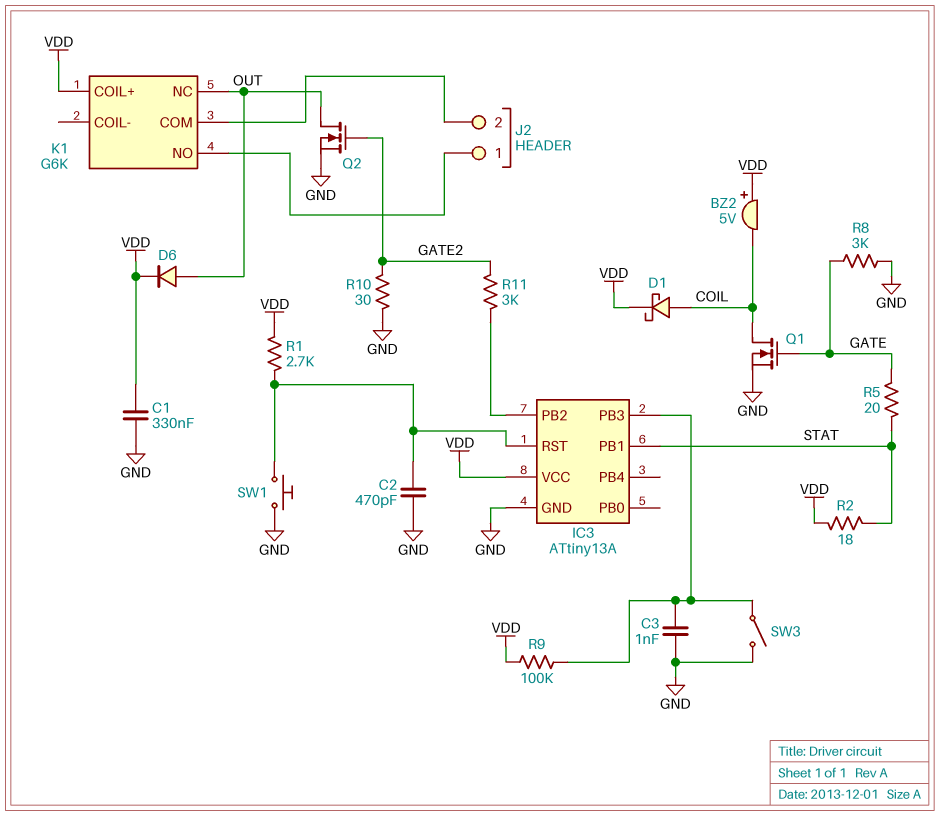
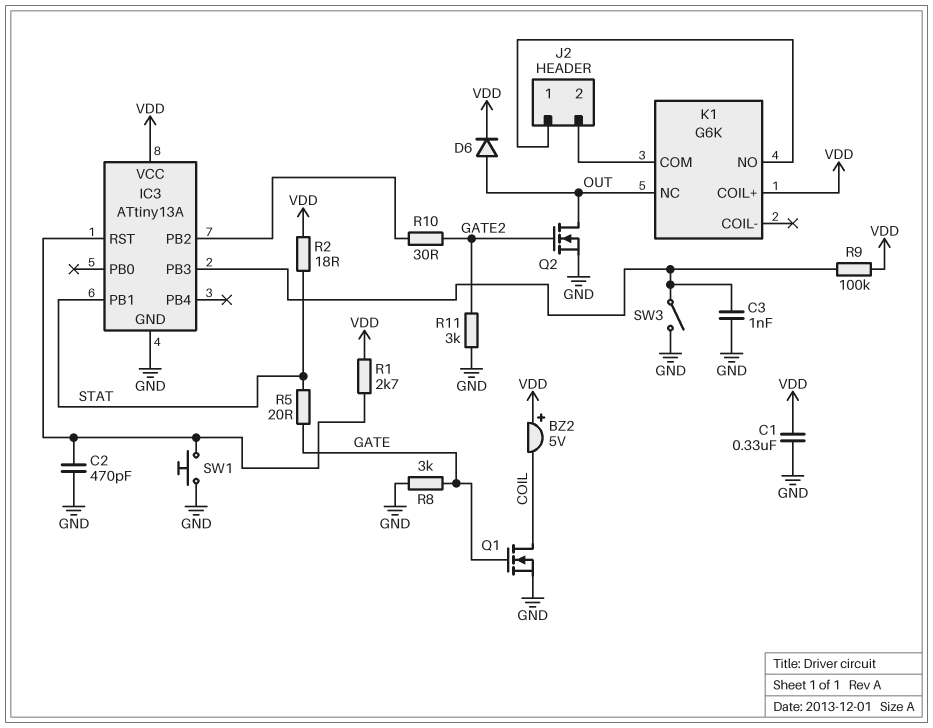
D1: schottky (A COIL, K VDD) -> none
R10: 30 (GATE2, GND) -> 30 (GATE2, IC3/PB2)
R11: 3k (GATE2, IC3/PB2) -> 3k (GATE2, GND)

